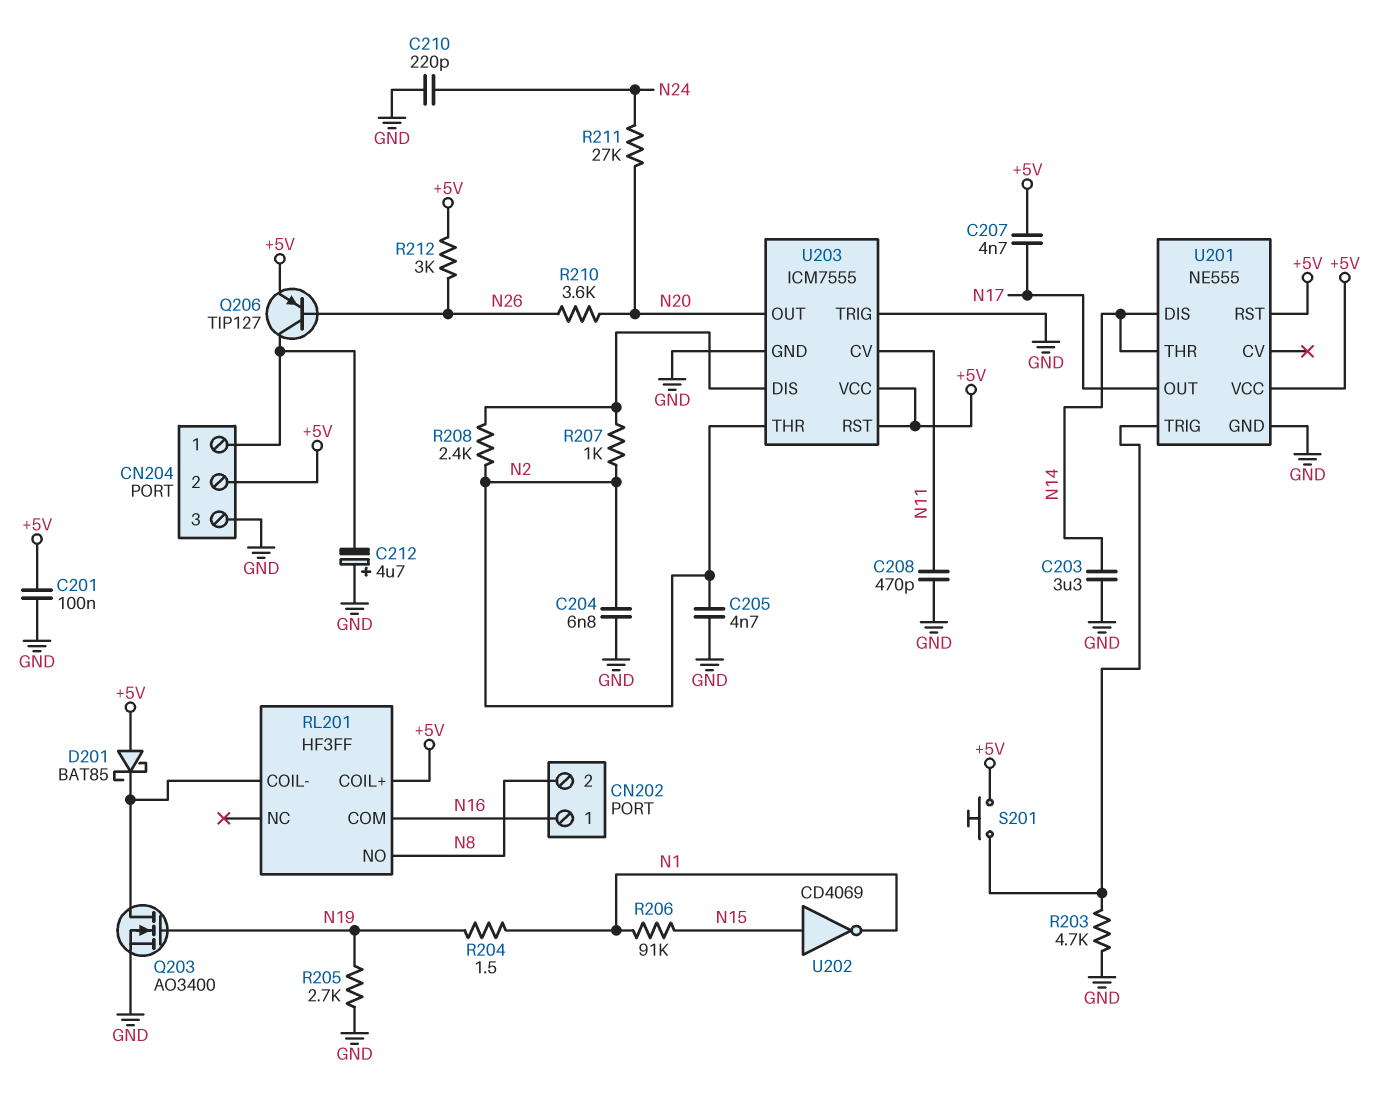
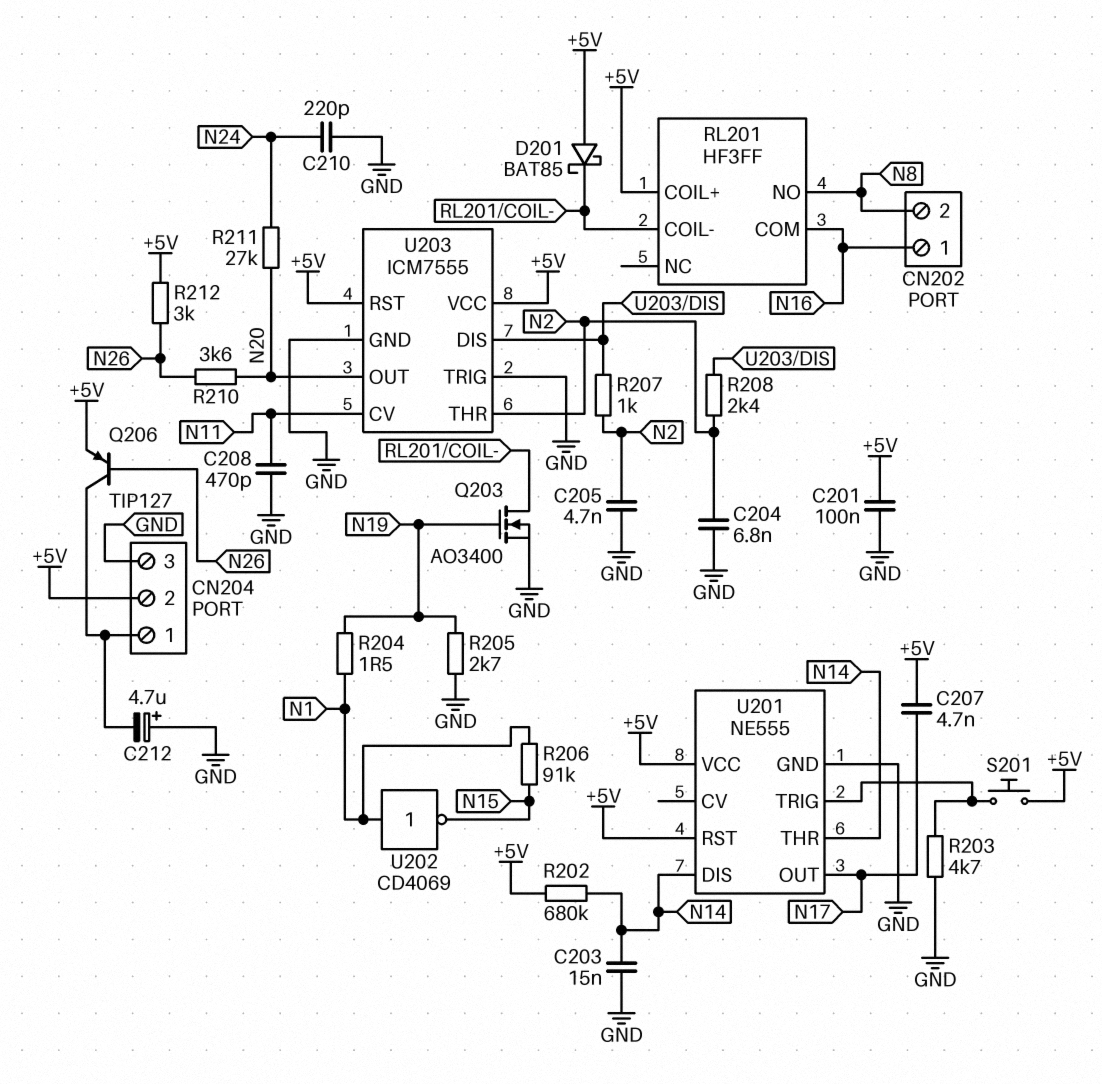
C203: 3.3uF (GND, N14) -> 15nF (GND, N14)
R202: none -> 680k (+5V, N14)
U202: NOT CD4069 (in N15, out N1) -> NOT CD4069 (in N1, out N15)

